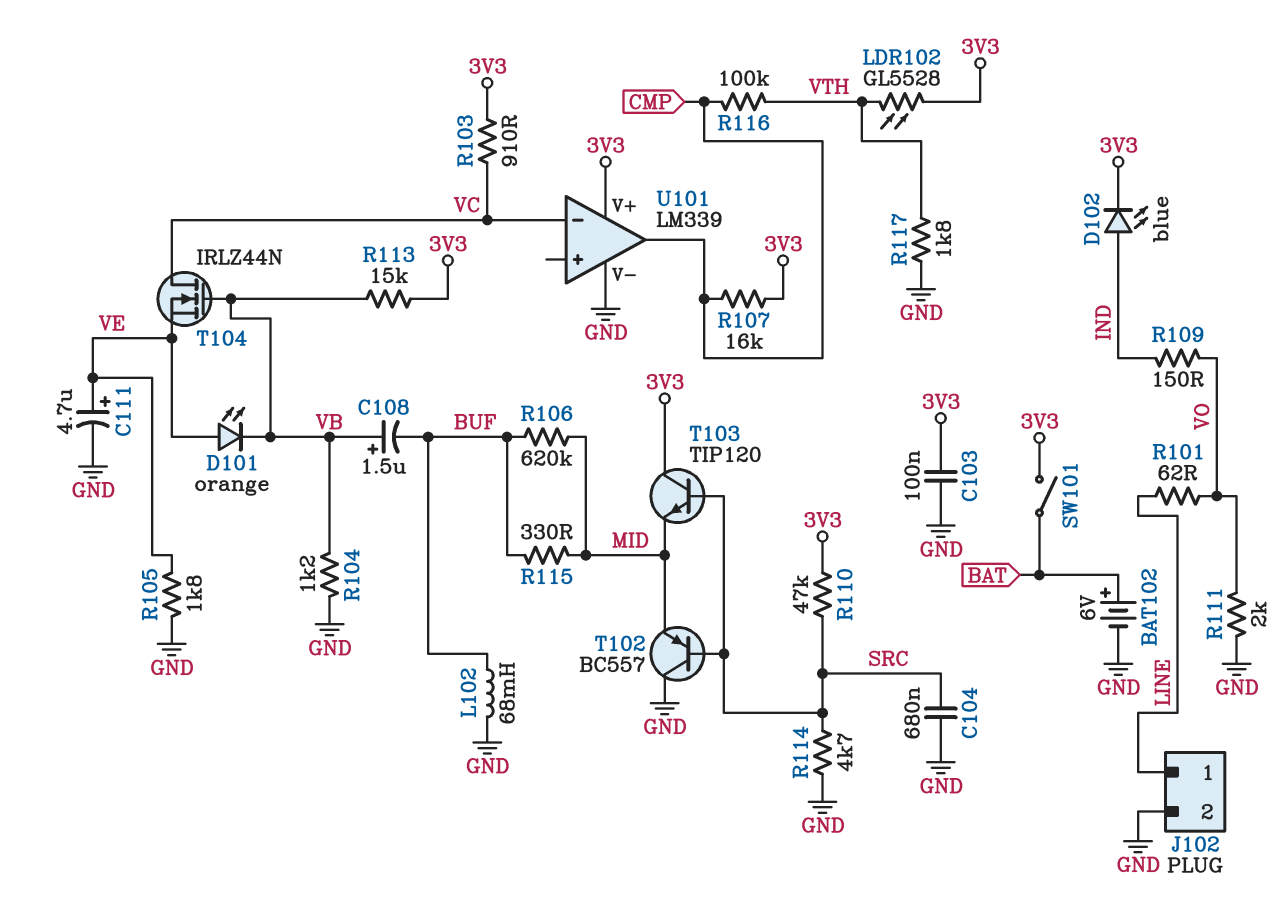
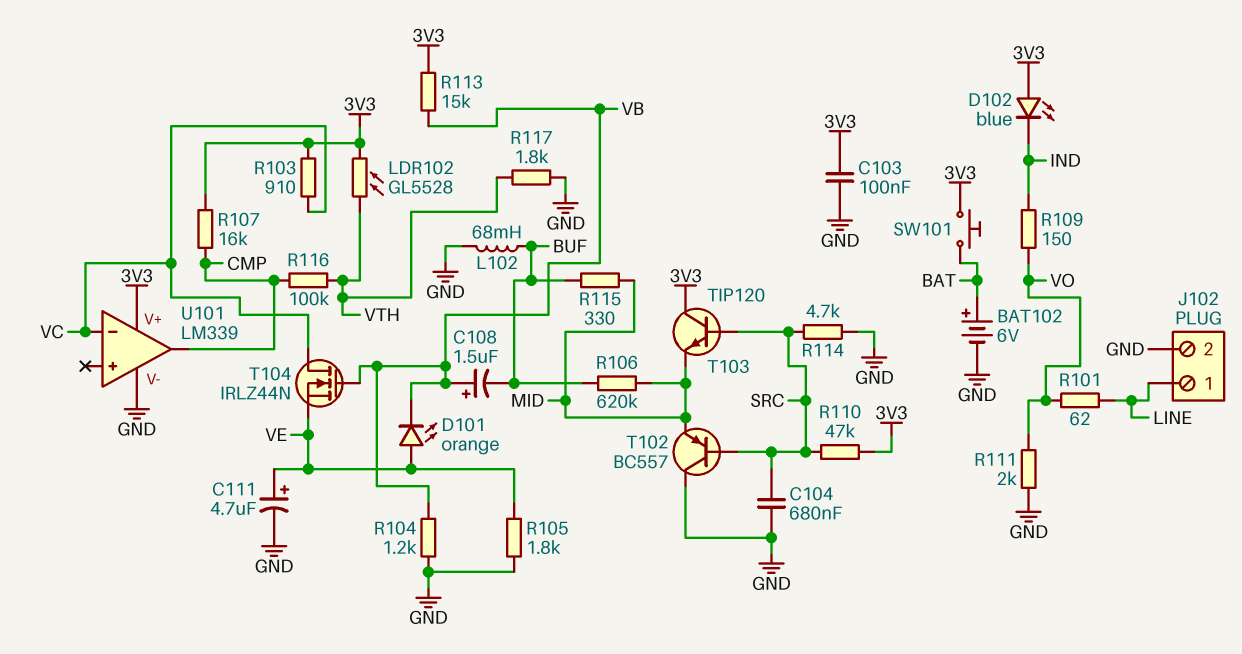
D102: LED blue (A IND, K 3V3) -> LED blue (A 3V3, K IND)
SW101: switch (3V3, BAT) -> button (3V3, BAT)

